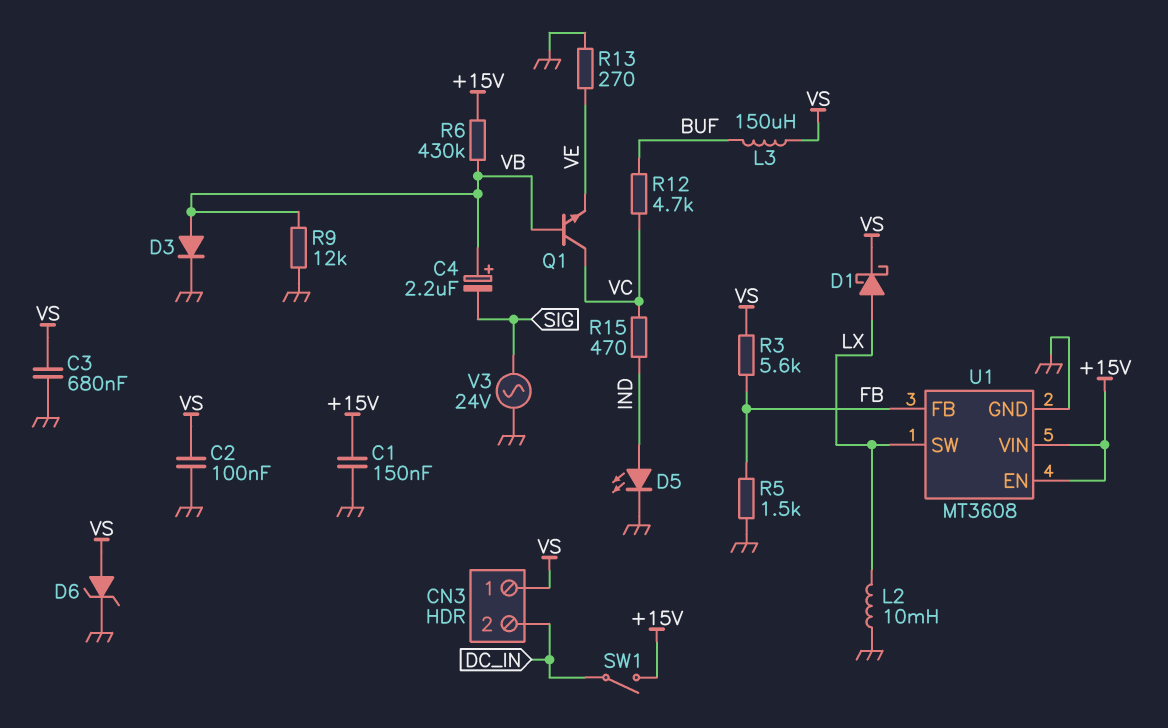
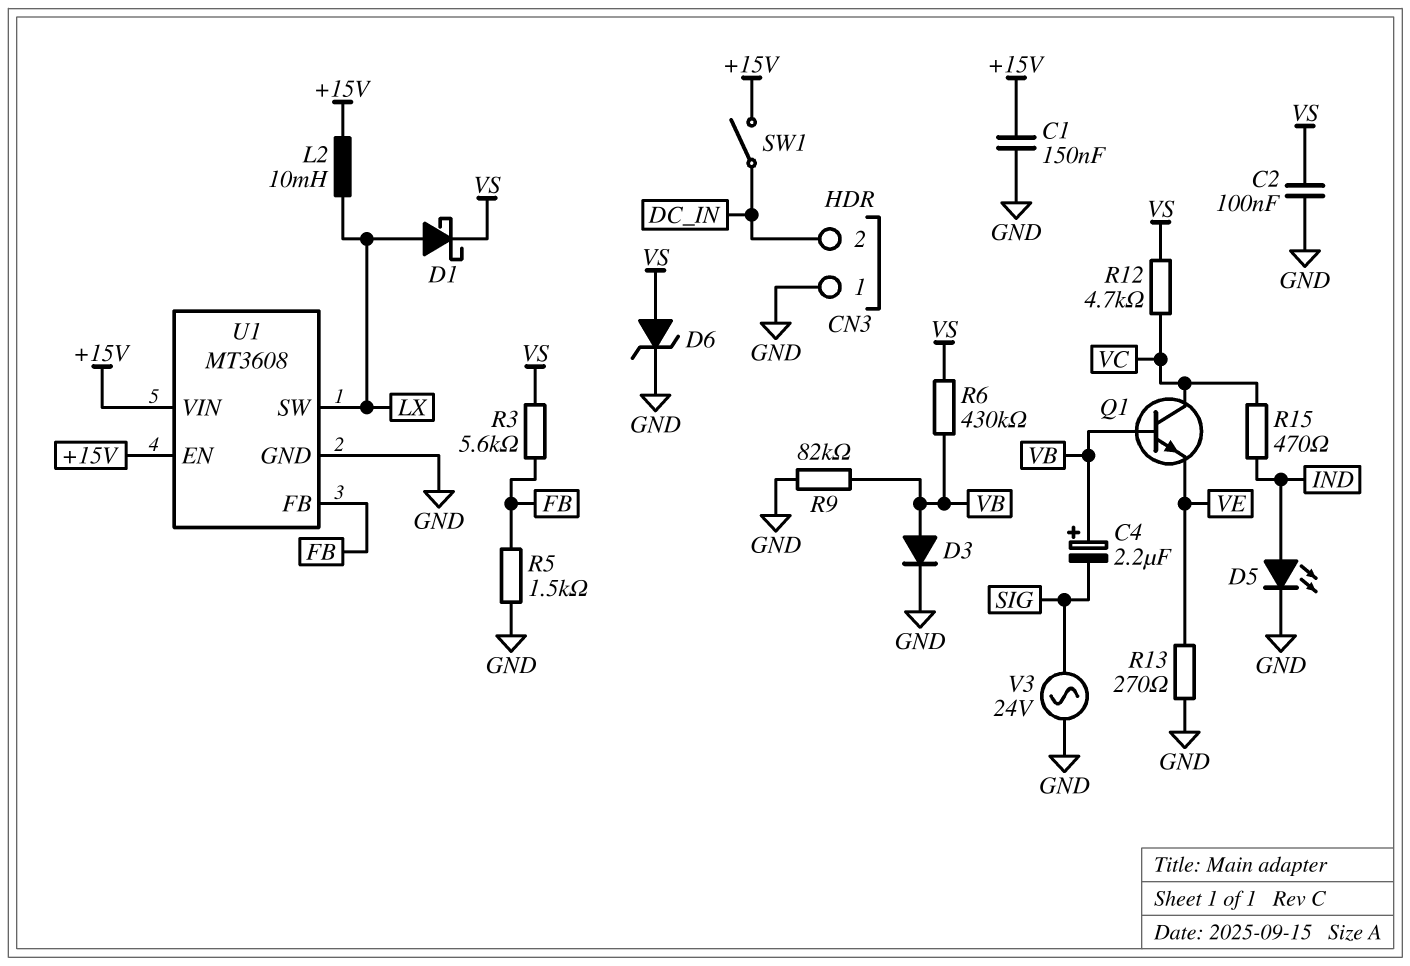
C3: 680nF (GND, VS) -> none
CN3 pin 1: VS -> GND
L2: 10mH (GND, LX) -> 10mH (+15V, LX)
L3: 150uH (BUF, VS) -> none
R6: 430k (+15V, VB) -> 430k (VB, VS)
R9: 12k (GND, VB) -> 82k (GND, VB)
R12: 4.7k (BUF, VC) -> 4.7k (VC, VS)

